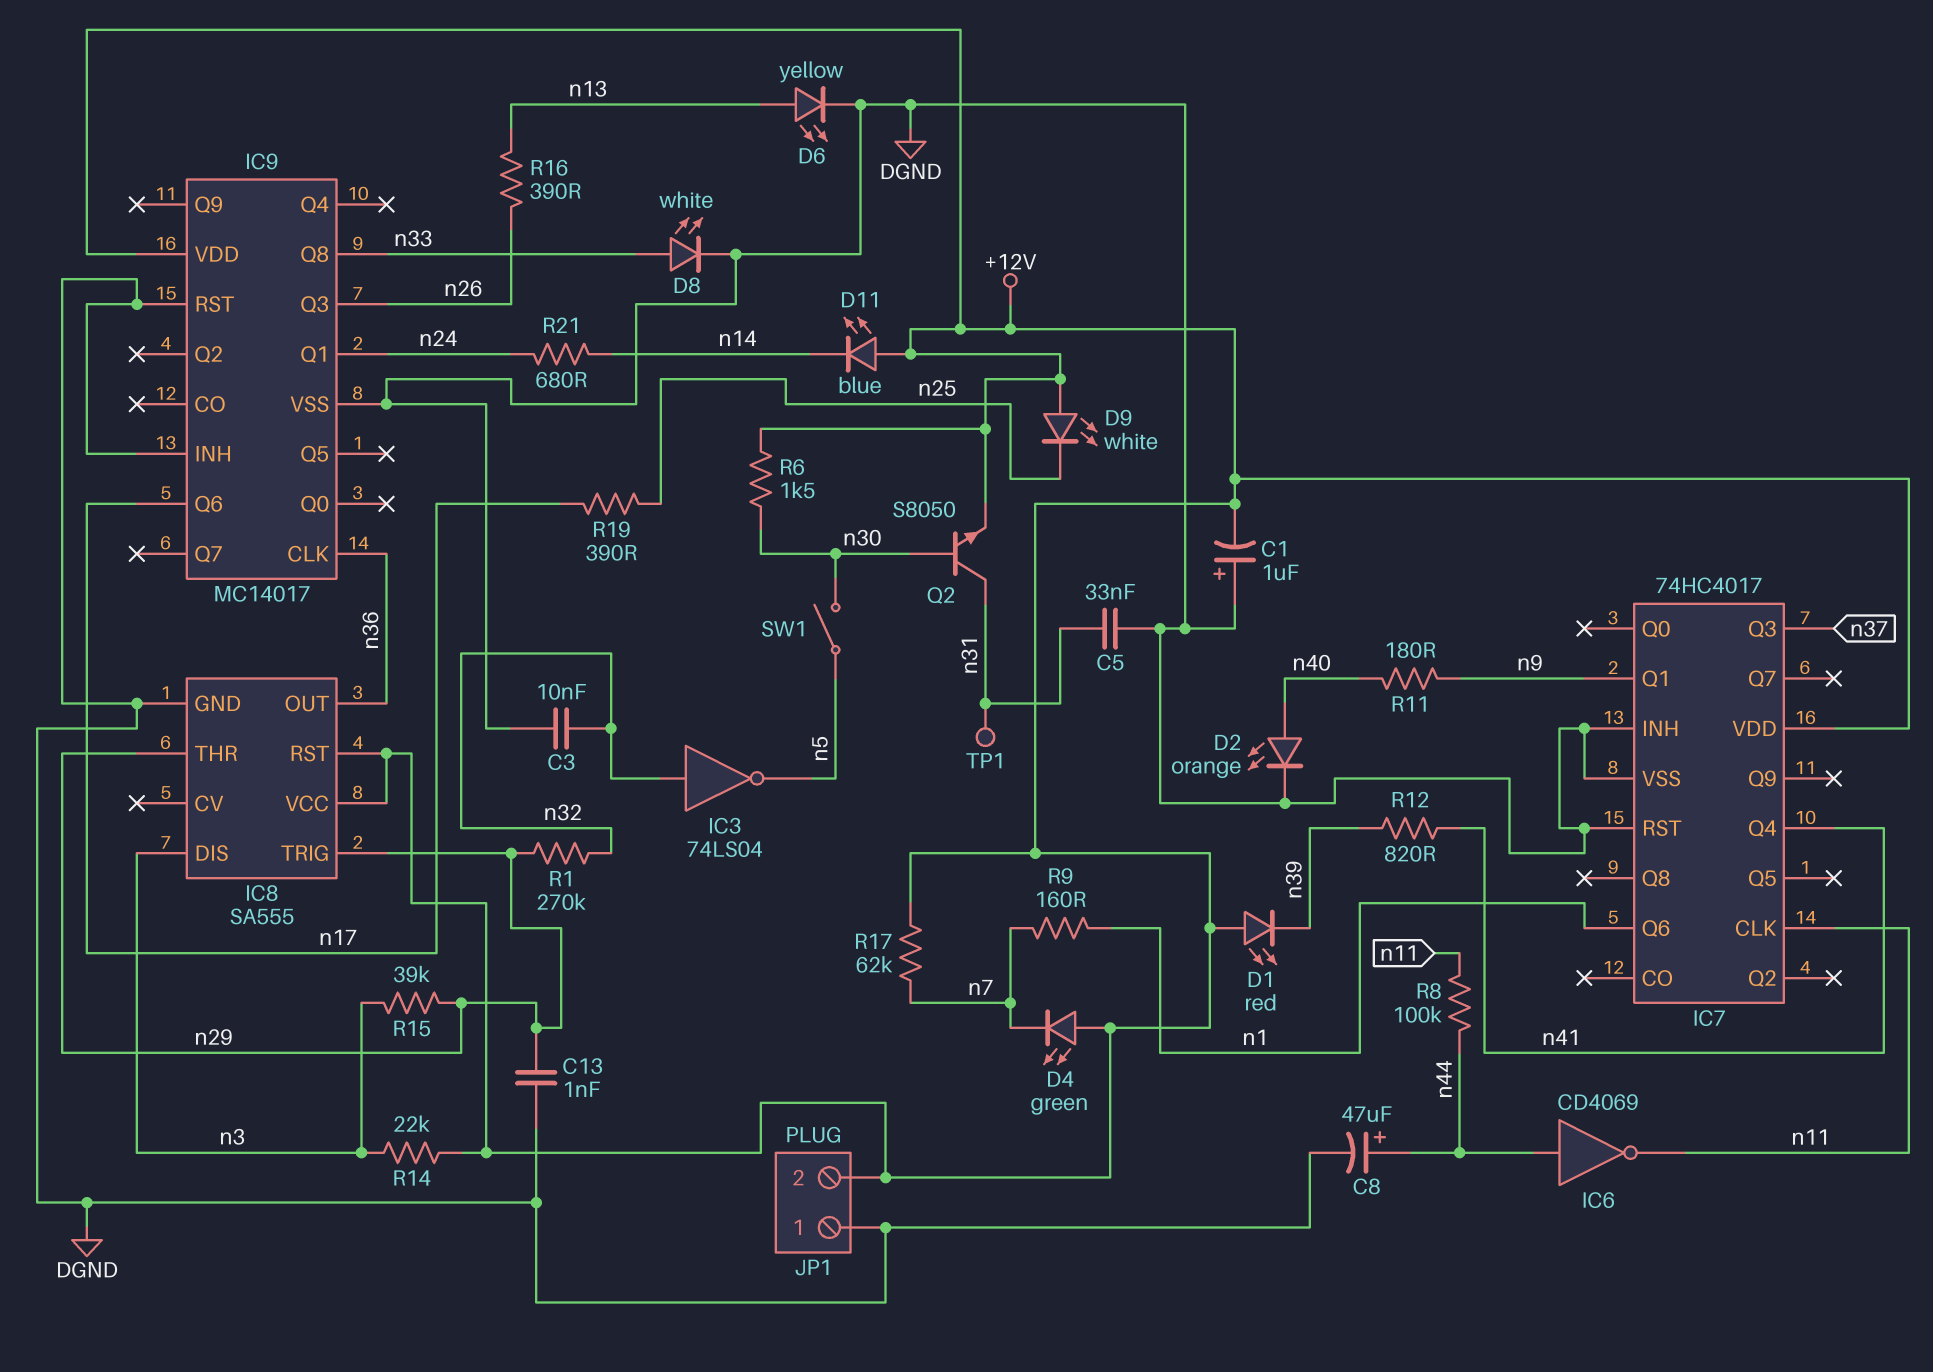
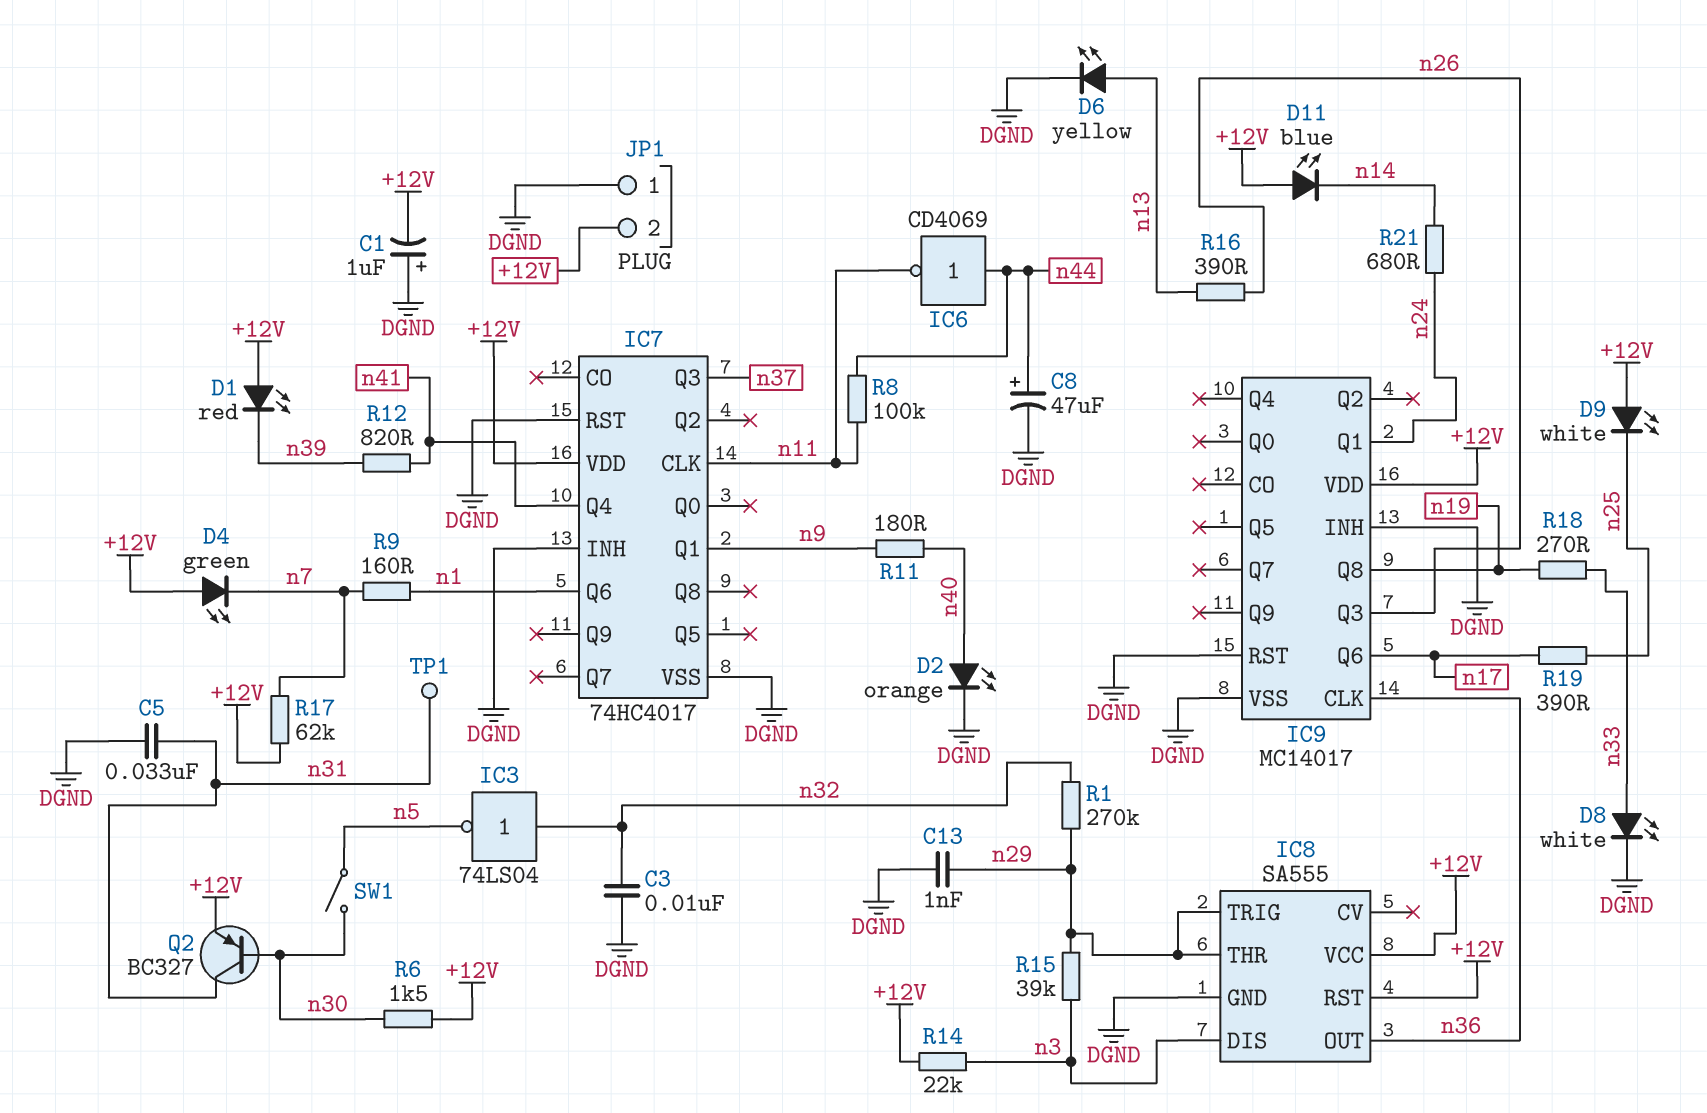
IC9 pin Q8: n33 -> n19
Q2: NPN S8050 (B n30, C n31, E +12V) -> PNP BC327 (B n30, C n31, E +12V)
R18: none -> 270 (n19, n33)

